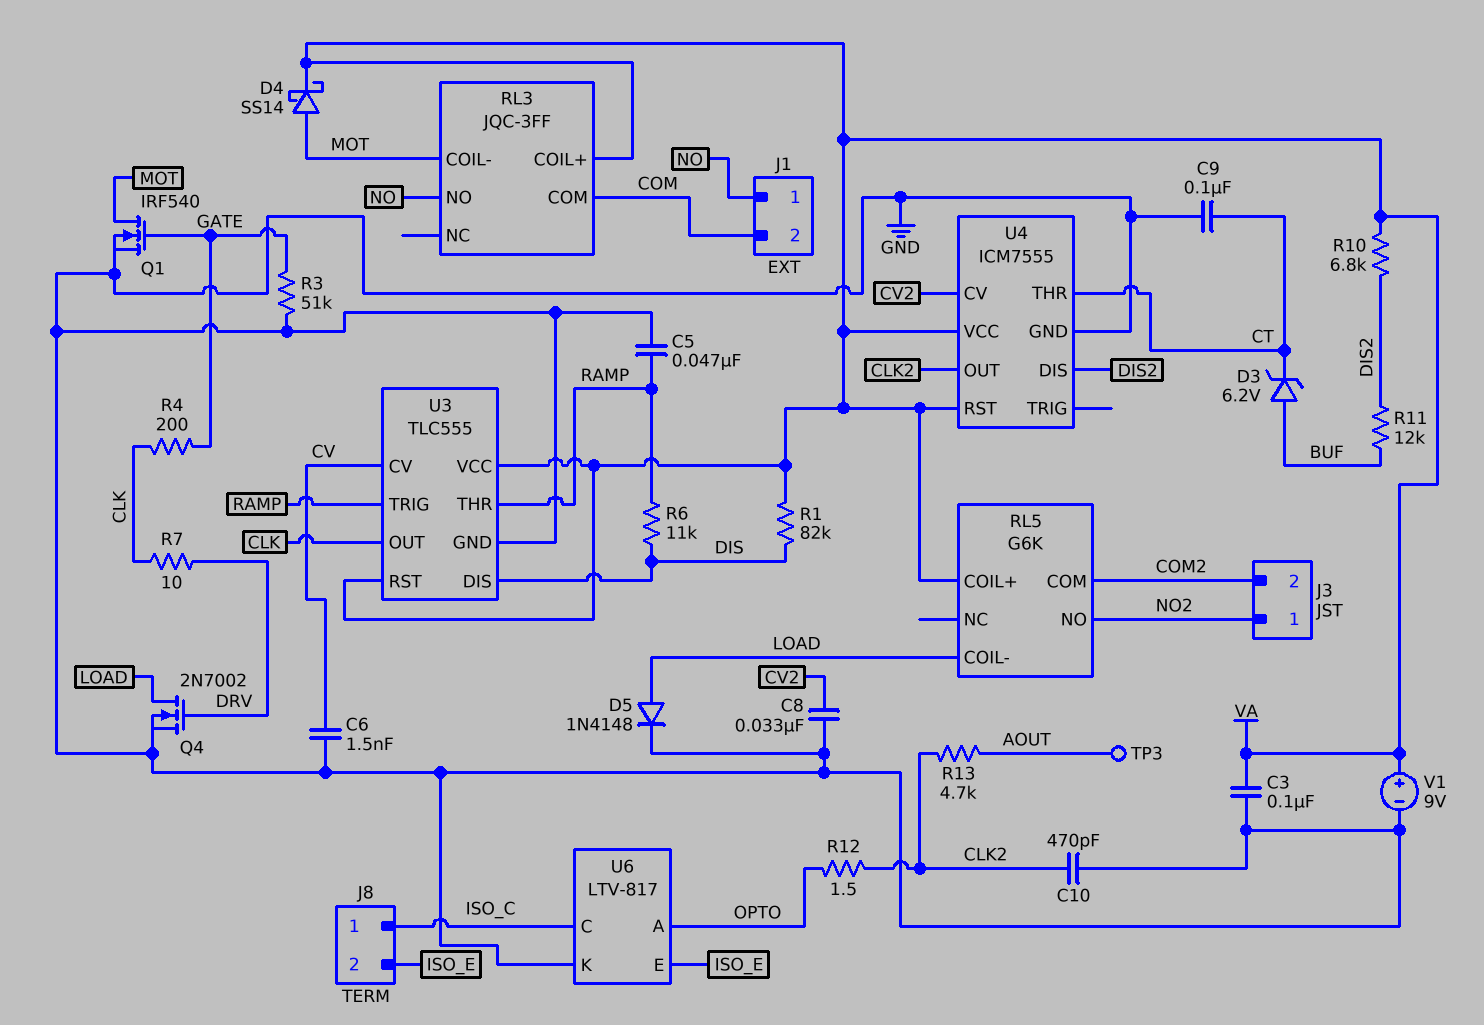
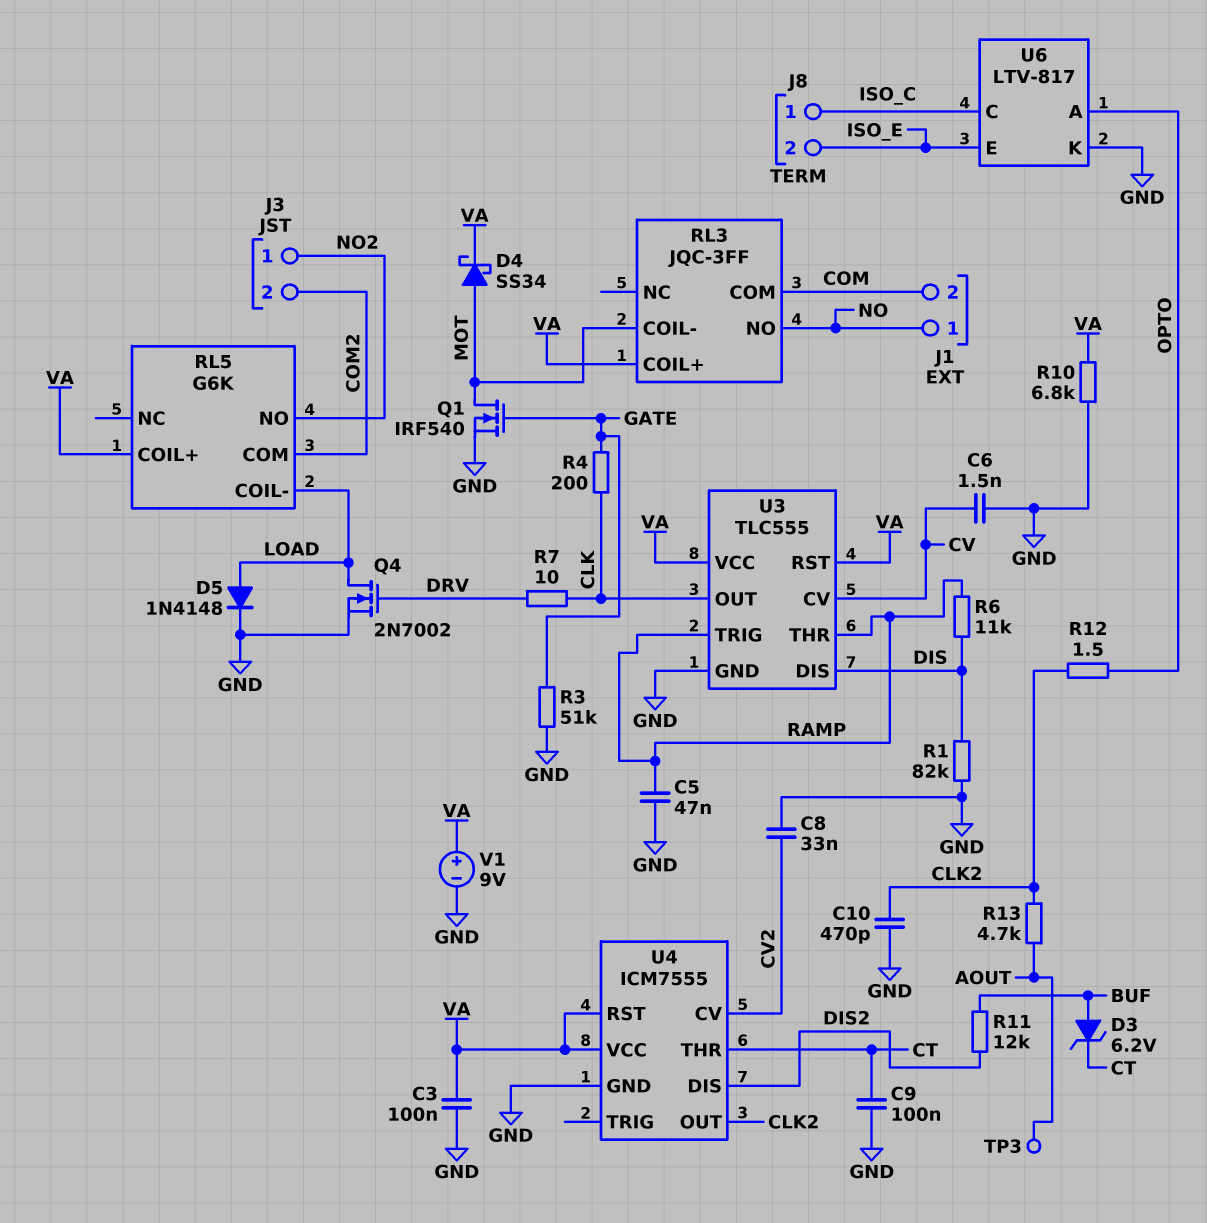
D4: schottky SS14 (A MOT, K VA) -> schottky SS34 (A MOT, K VA)
R1: 82k (DIS, VA) -> 82k (DIS, GND)
R10: 6.8k (DIS2, VA) -> 6.8k (GND, VA)

